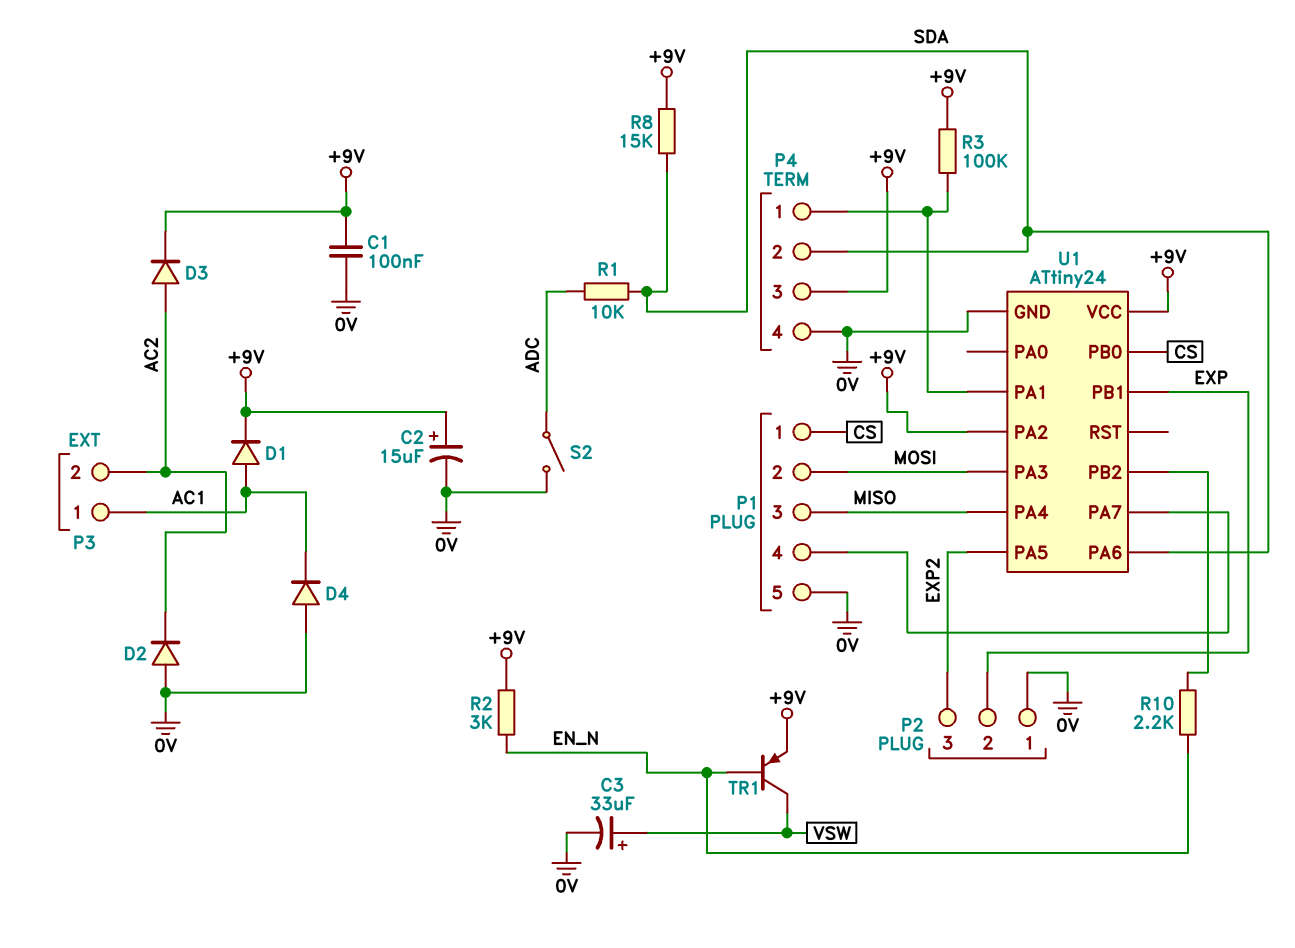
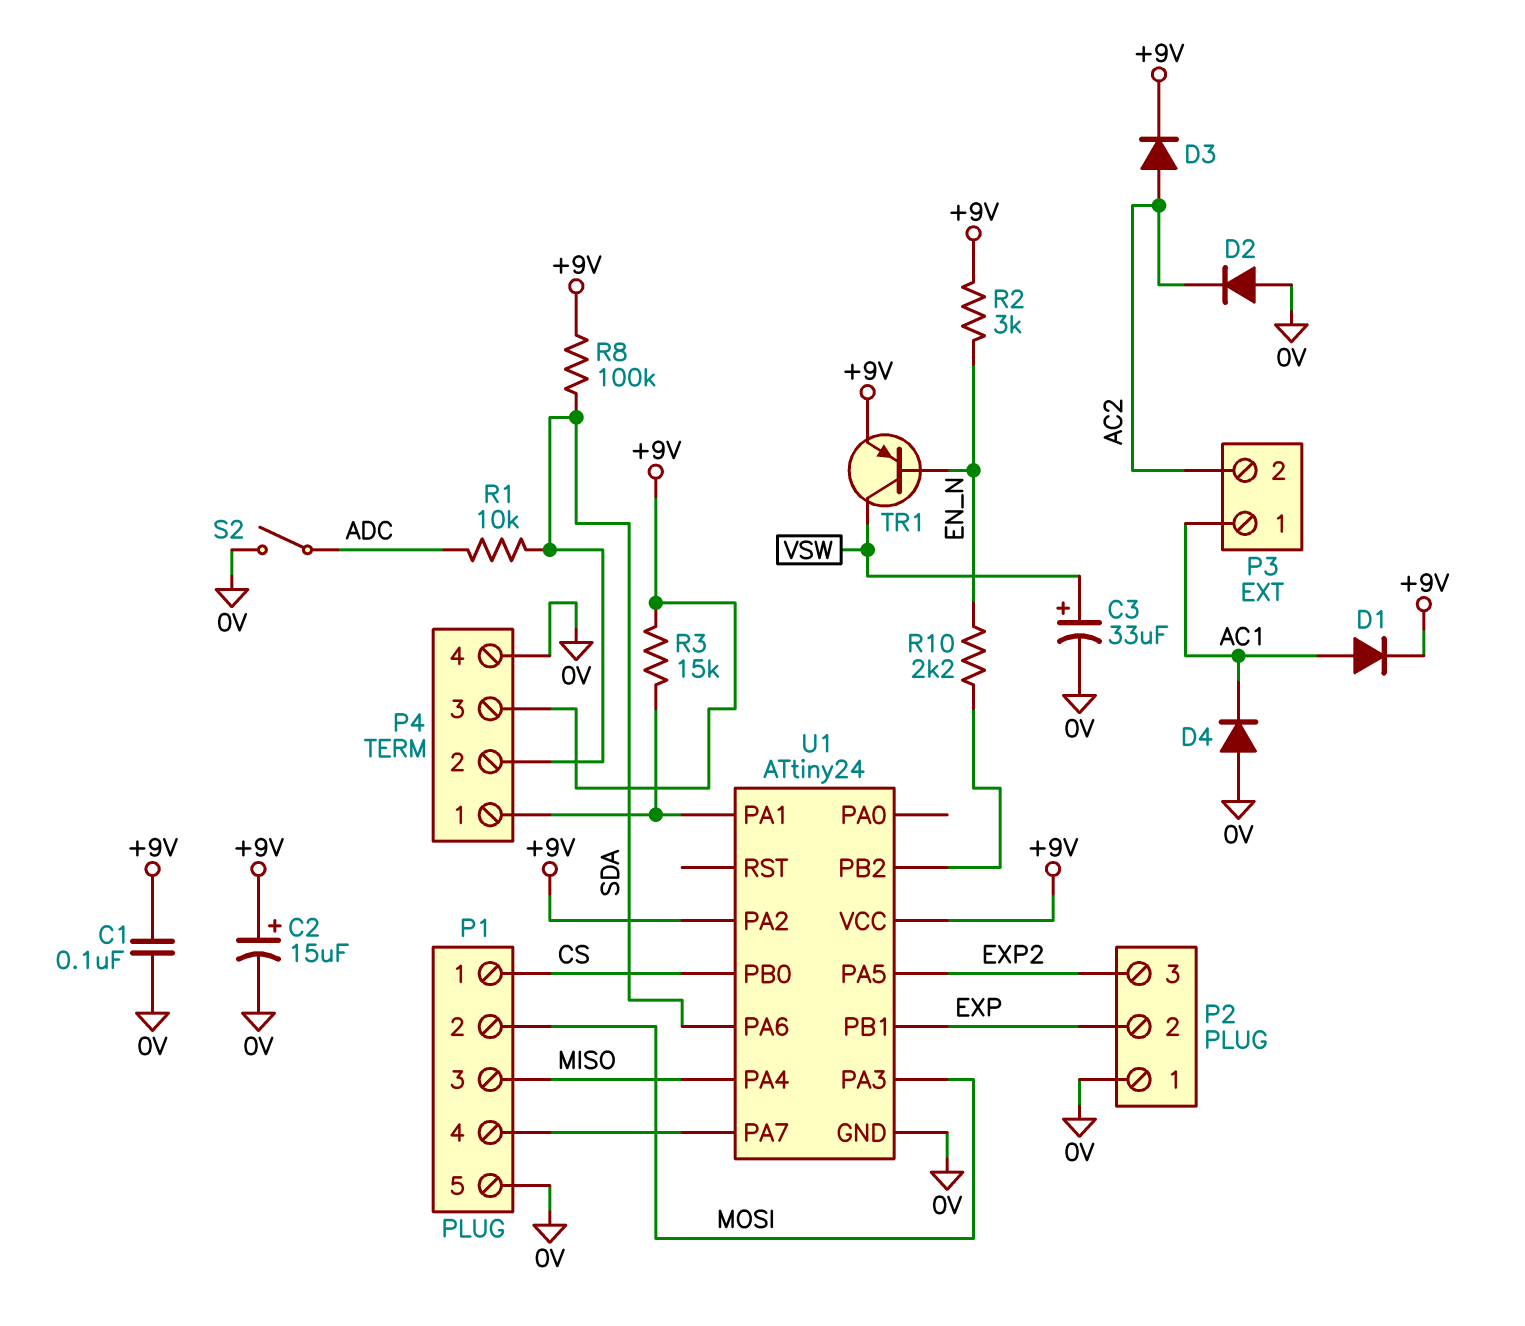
R3: 100k (+9V, P4/1) -> 15k (+9V, P4/1)
R8: 15k (+9V, SDA) -> 100k (+9V, SDA)

